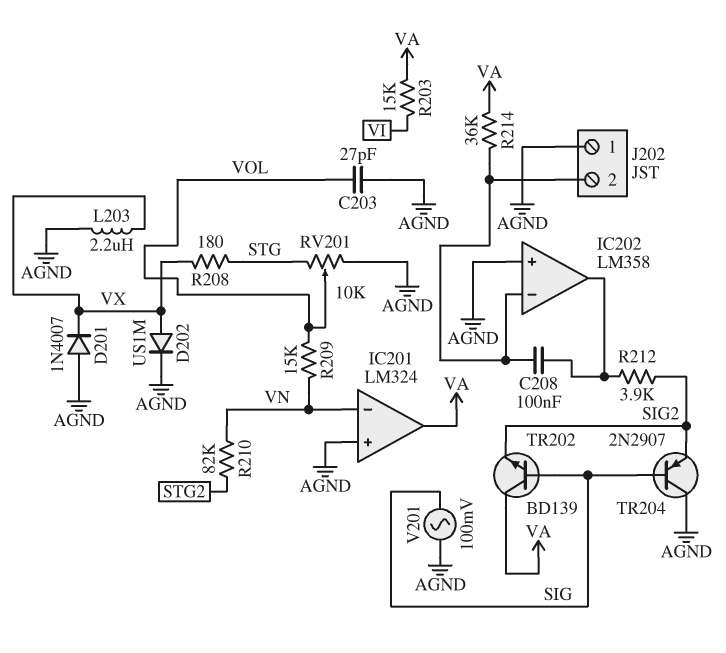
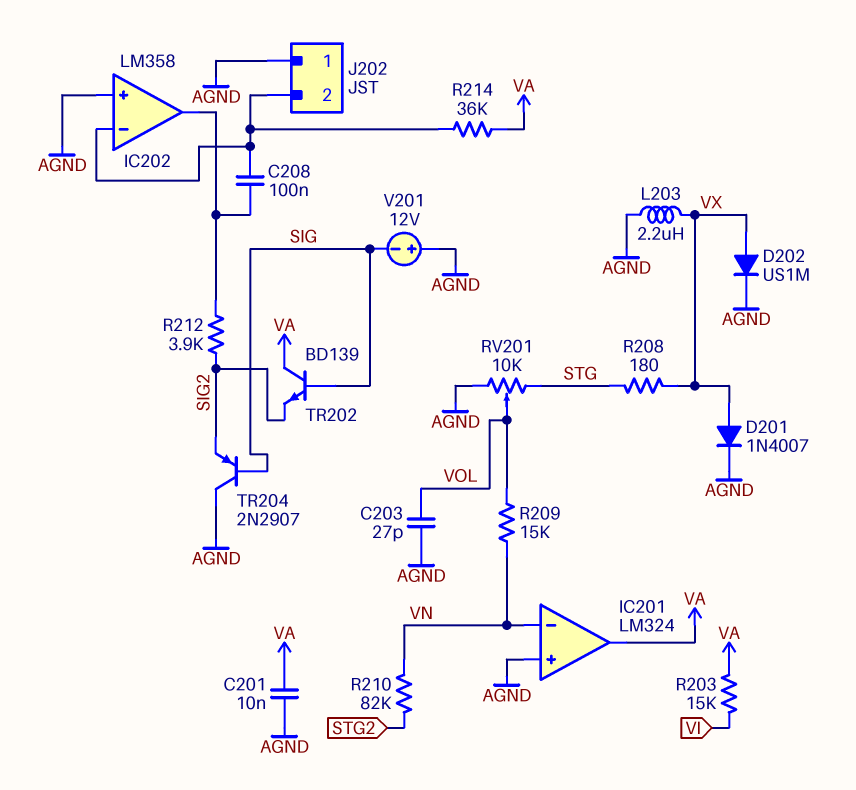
C201: none -> 10nF (AGND, VA)
D201: diode 1N4007 (A AGND, K VX) -> diode 1N4007 (A VX, K AGND)
V201: AC 100mV (AGND, SIG) -> 12V (plus AGND, minus SIG)

